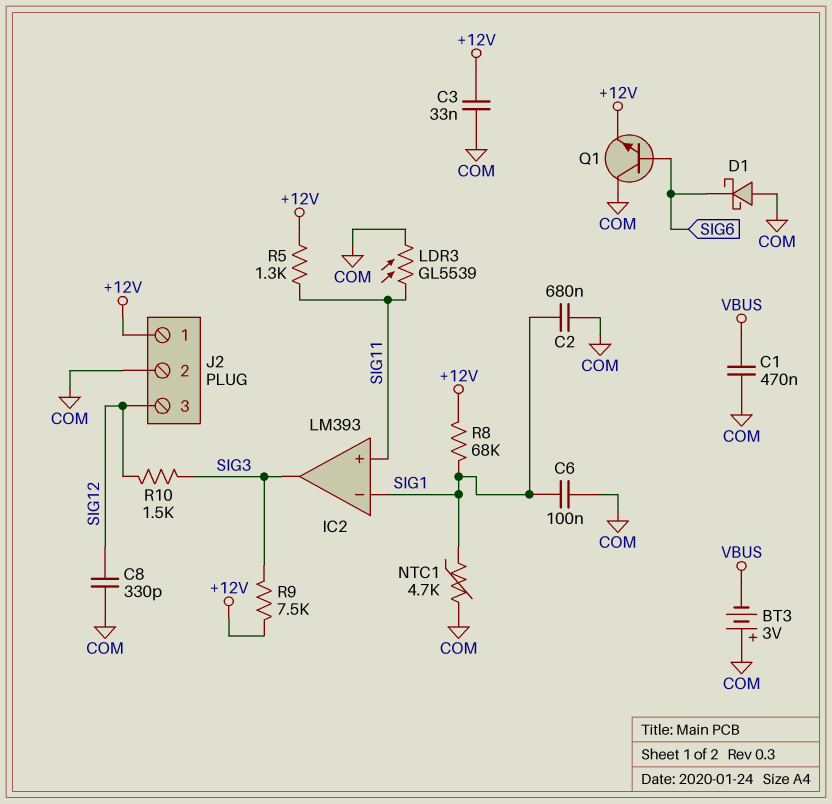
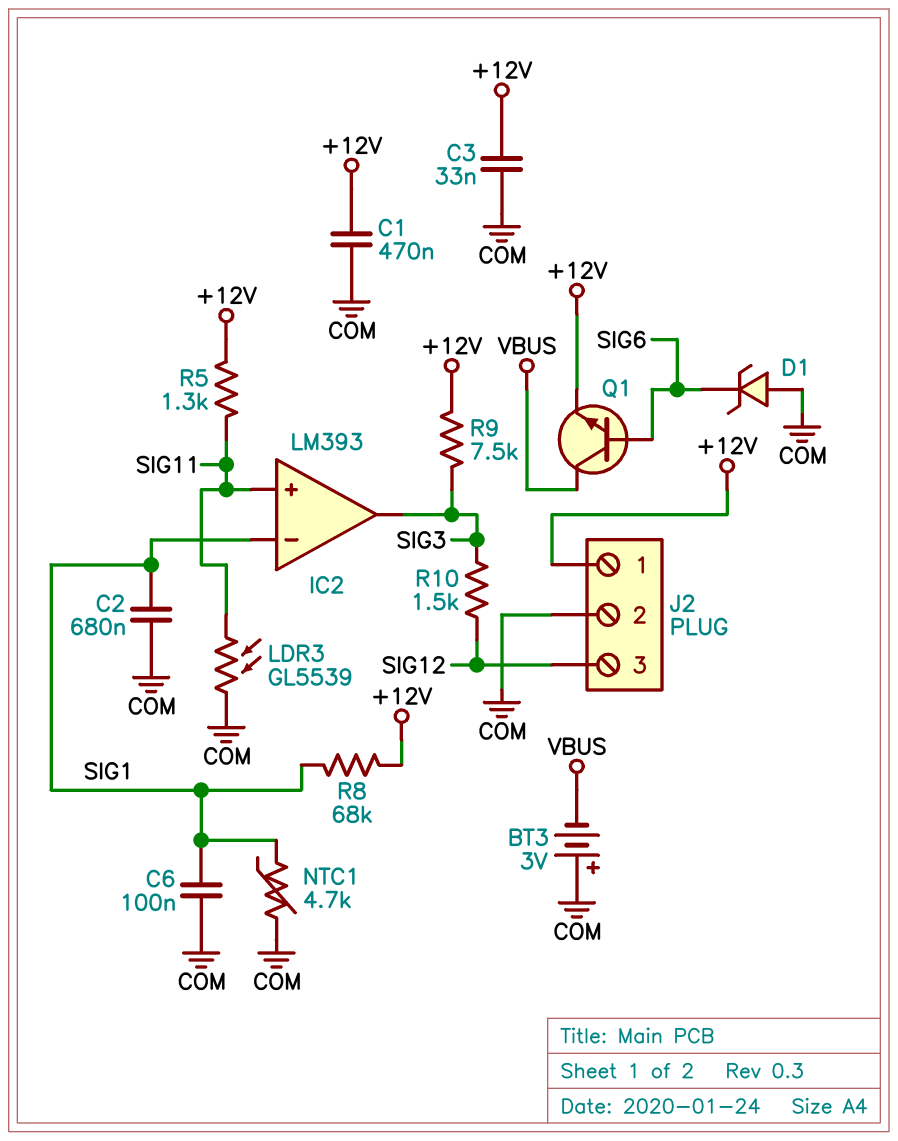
C1: 470nF (COM, VBUS) -> 470nF (+12V, COM)
C8: 330pF (COM, SIG12) -> none
D1: schottky (A COM, K SIG6) -> zener (A COM, K SIG6)
Q1: NPN (B SIG6, C COM, E +12V) -> NPN (B SIG6, C VBUS, E +12V)

